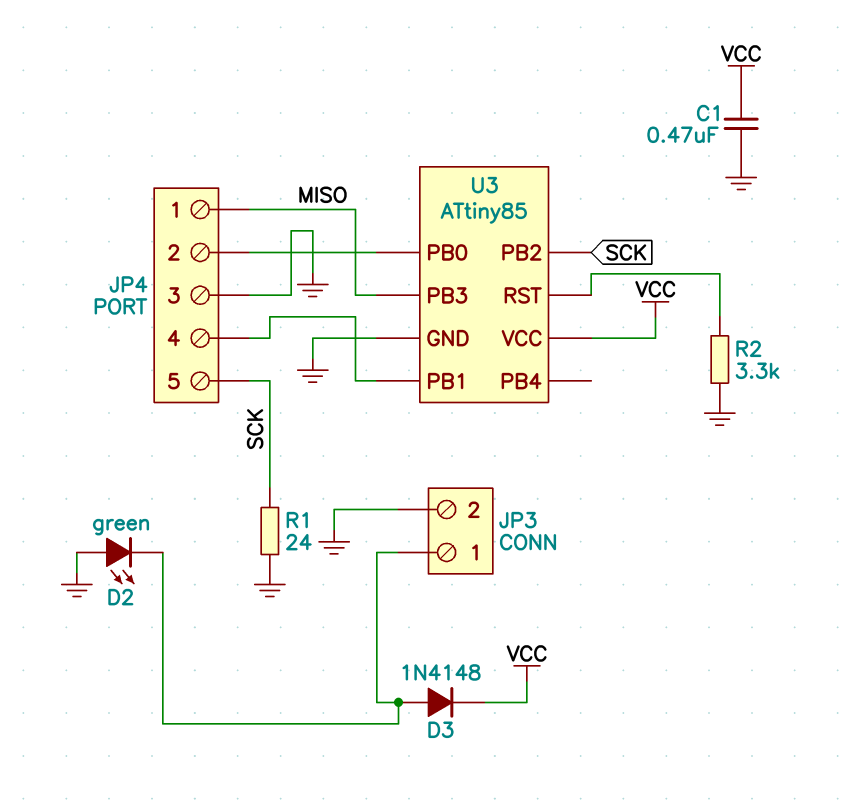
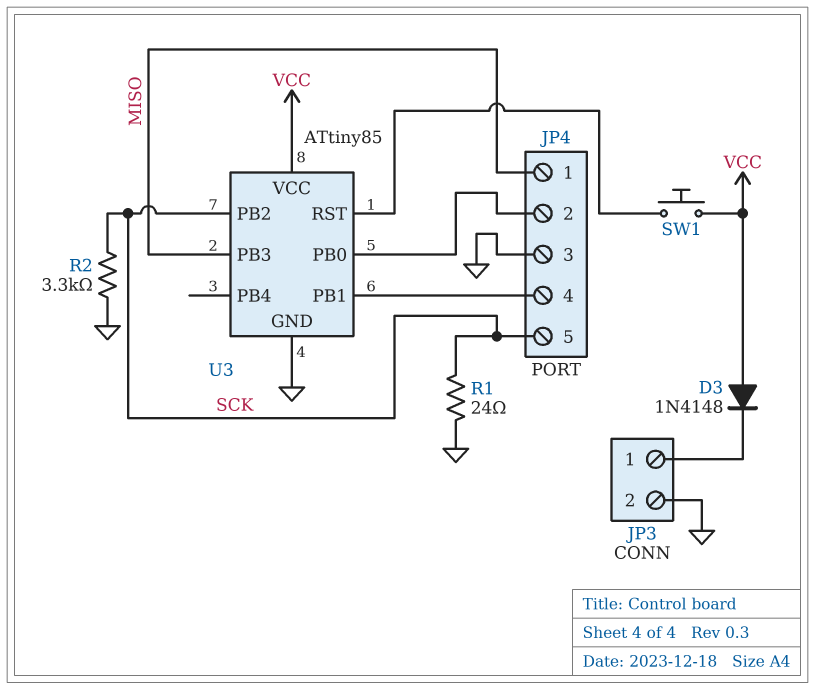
C1: 470nF (GND, VCC) -> none
D2: LED green (A GND, K JP3/1) -> none
D3: diode 1N4148 (A JP3/1, K VCC) -> diode 1N4148 (A VCC, K JP3/1)
R2: 3.3k (GND, U3/RST) -> 3.3k (GND, SCK)
SW1: none -> button (U3/RST, VCC)

